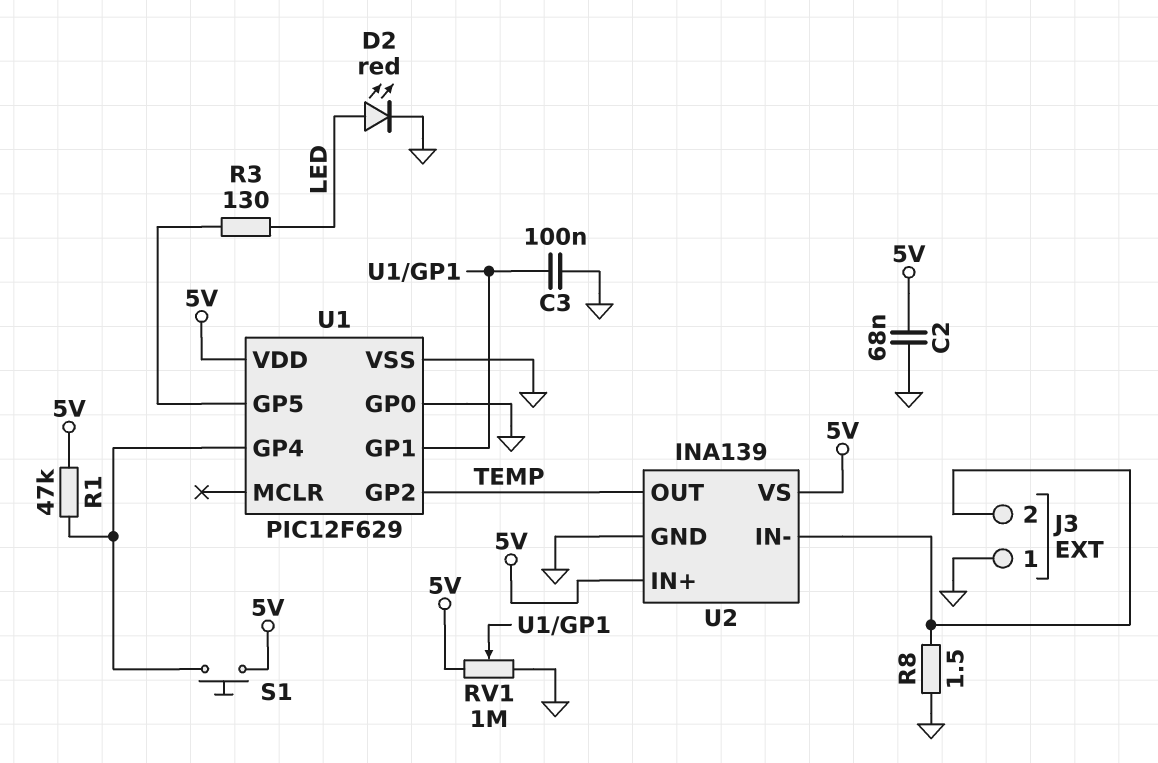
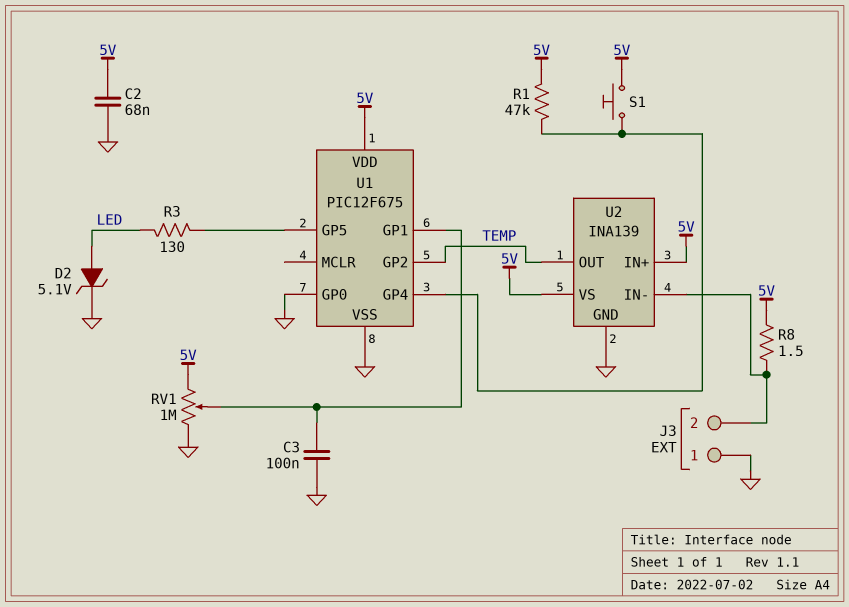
D2: LED red (A LED, K GND) -> zener 5.1V (A LED, K GND)
R8: 1.5 (GND, J3/2) -> 1.5 (5V, J3/2)
U1: PIC12F629 -> PIC12F675

